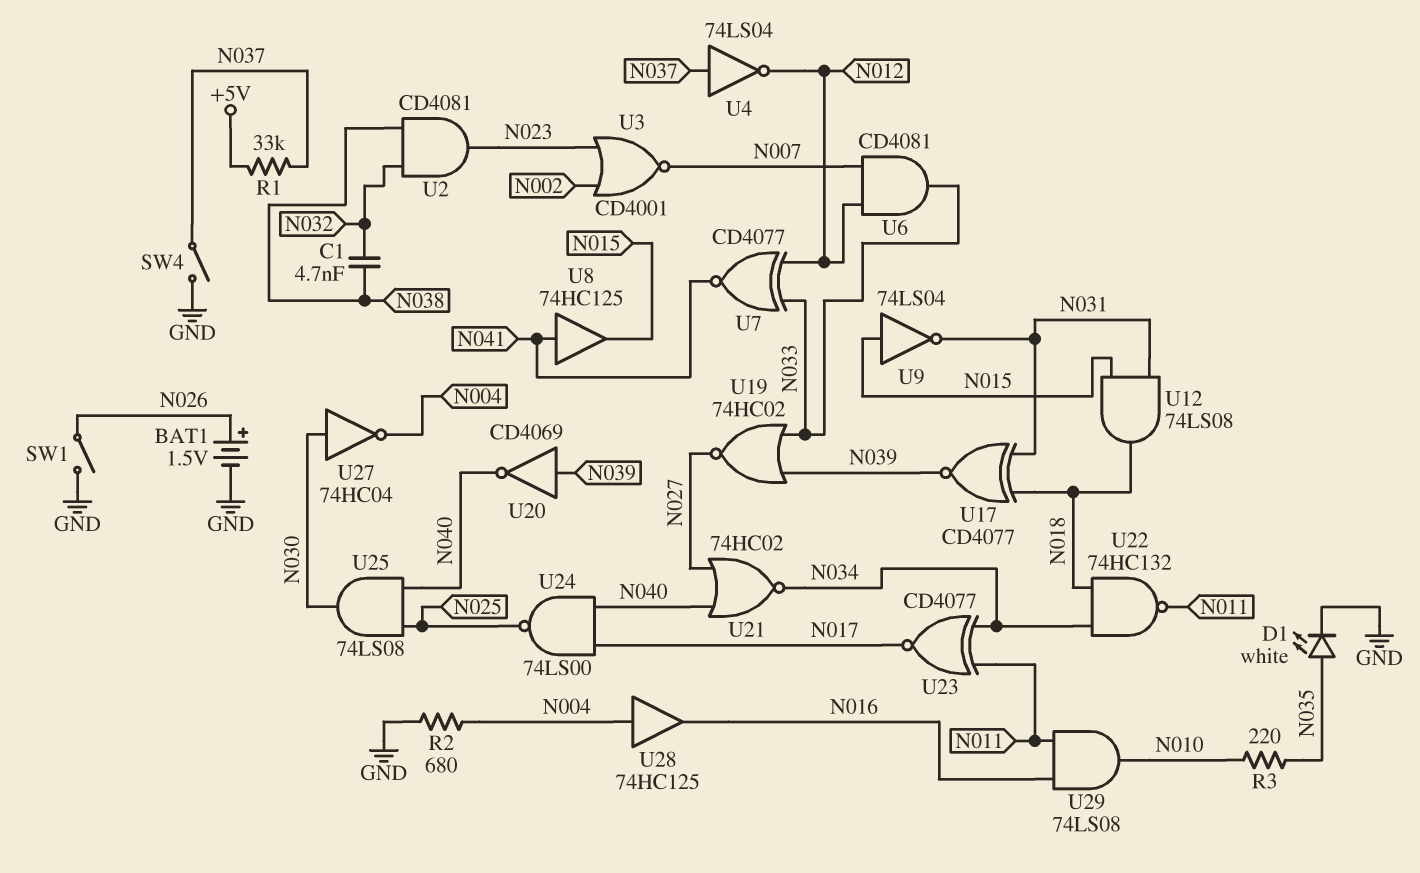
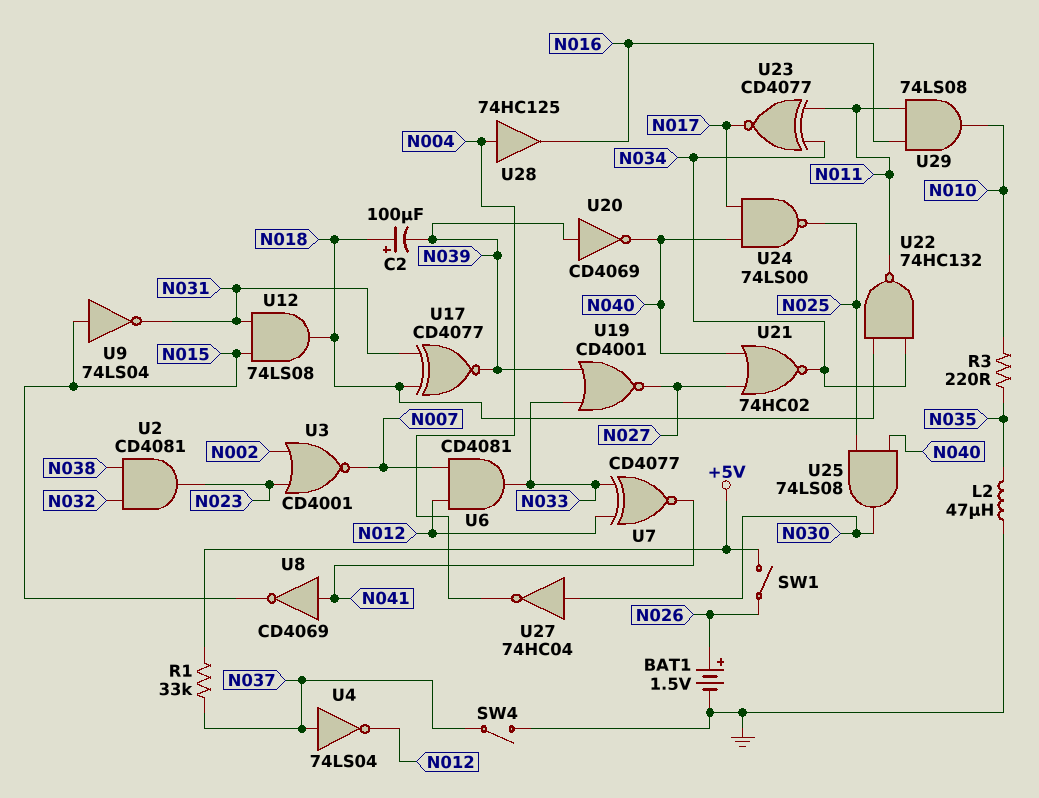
C1: 4.7nF (N032, N038) -> none
C2: none -> 100uF (plus N018, minus N039)
D1: LED white (A N035, K GND) -> none
L2: none -> 47uH (GND, N035)
R2: 680 (GND, N004) -> none
SW1: switch (GND, N026) -> switch (+5V, N026)
U8: buffer 74HC125 (in N041, out N015) -> NOT CD4069 (in N041, out N015)
U19: NOR 74HC02 (in N033, in N039, out N027) -> NOR CD4001 (in N033, in N039, out N027)

